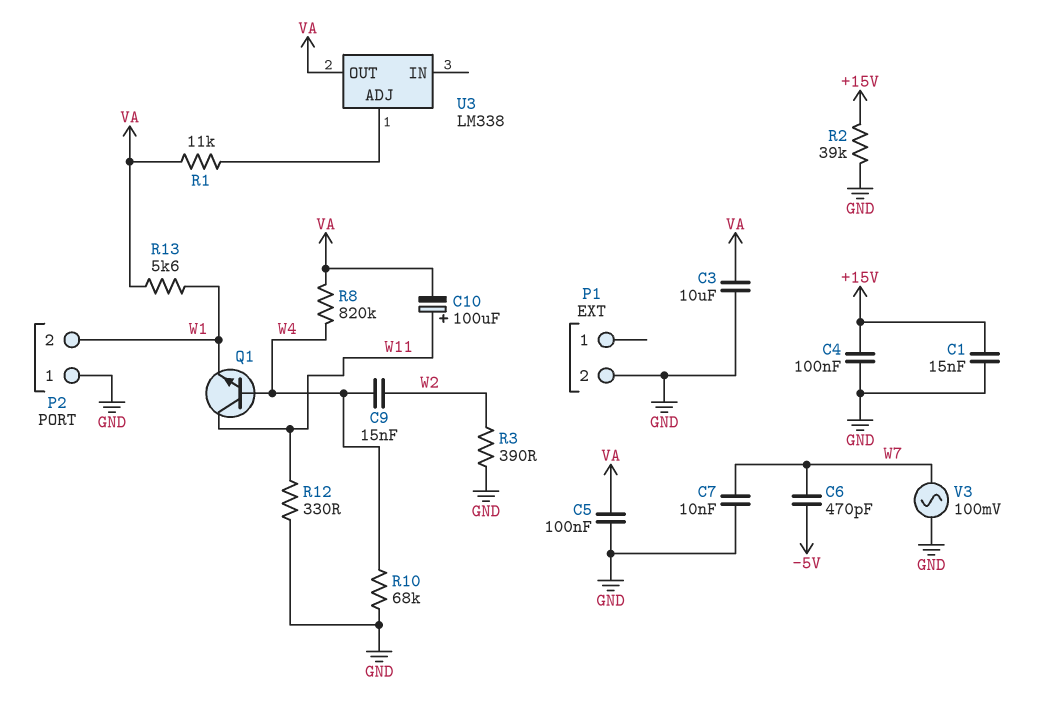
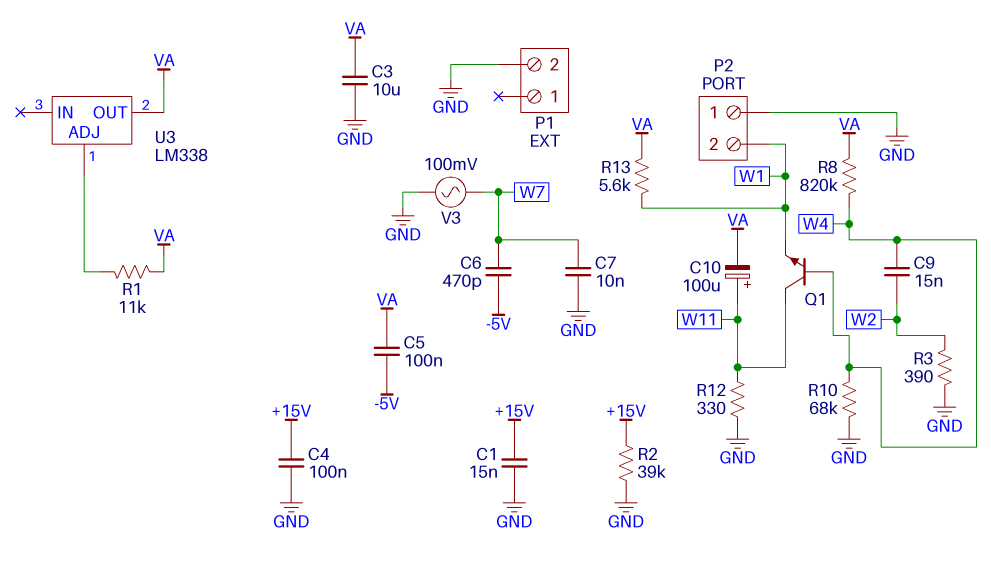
C5: 100nF (GND, VA) -> 100nF (-5V, VA)

